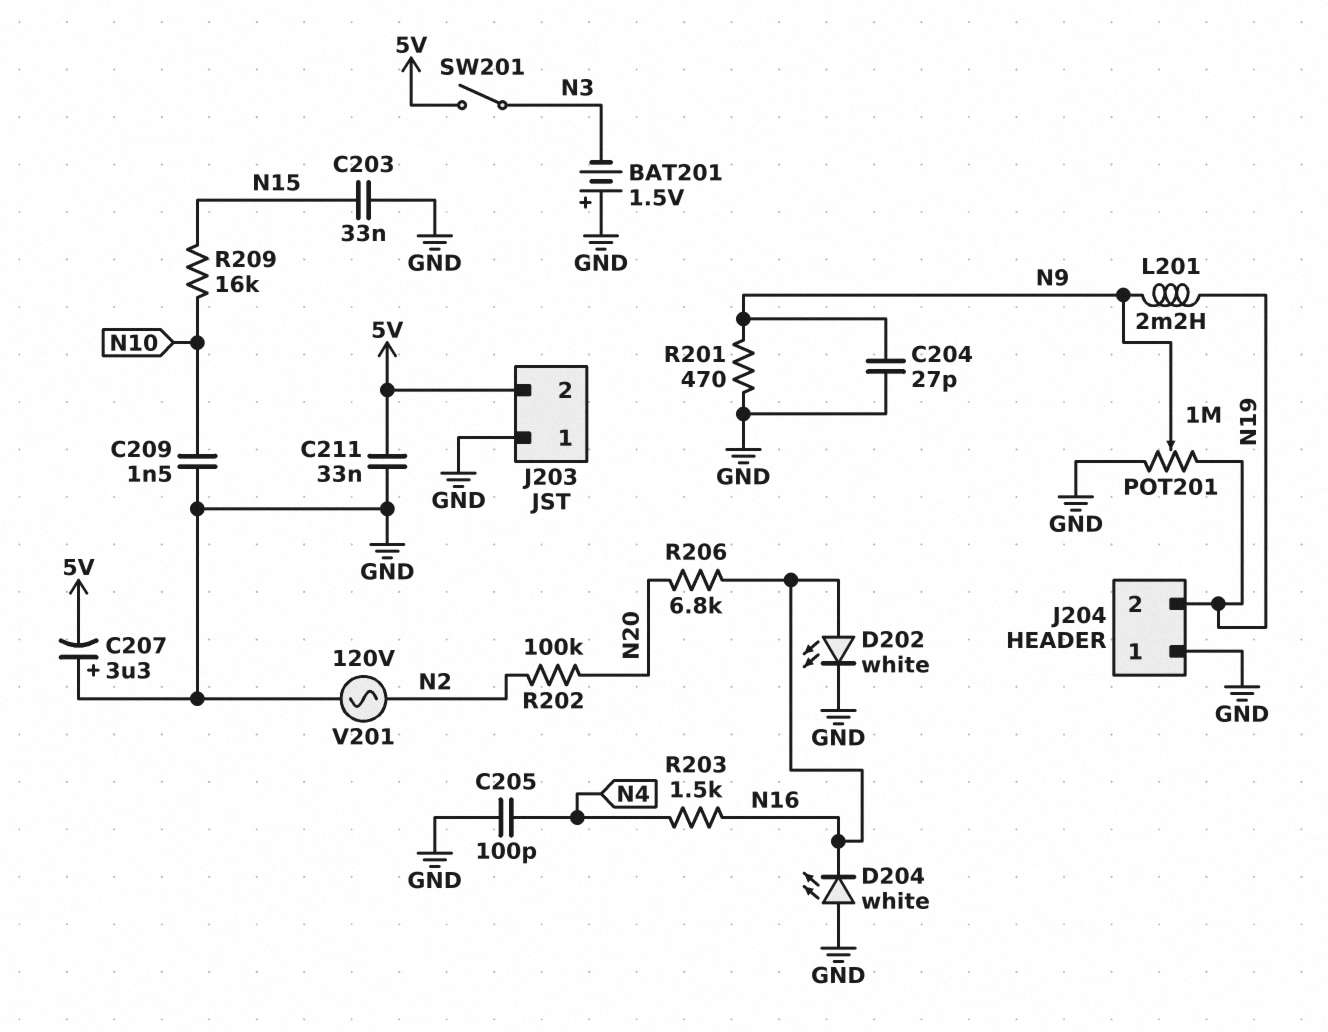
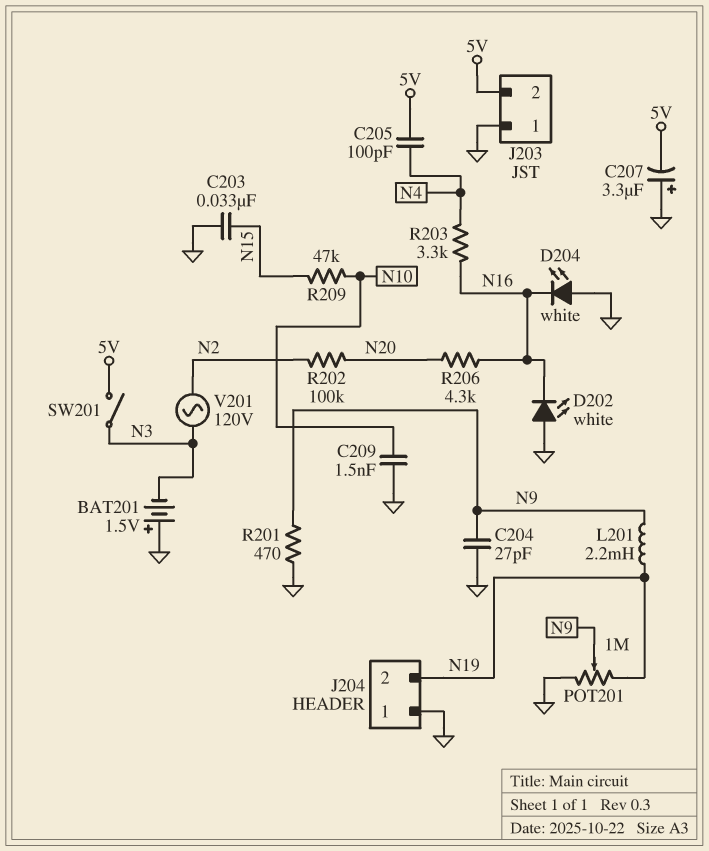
C205: 100pF (GND, N4) -> 100pF (5V, N4)
C211: 33nF (5V, GND) -> none
D202: LED white (A N16, K GND) -> LED white (A GND, K N16)
R203: 1.5k (N4, N16) -> 3.3k (N4, N16)
R206: 6.8k (N16, N20) -> 4.3k (N16, N20)
R209: 16k (N10, N15) -> 47k (N10, N15)
V201: AC 120V (GND, N2) -> AC 120V (N2, N3)

